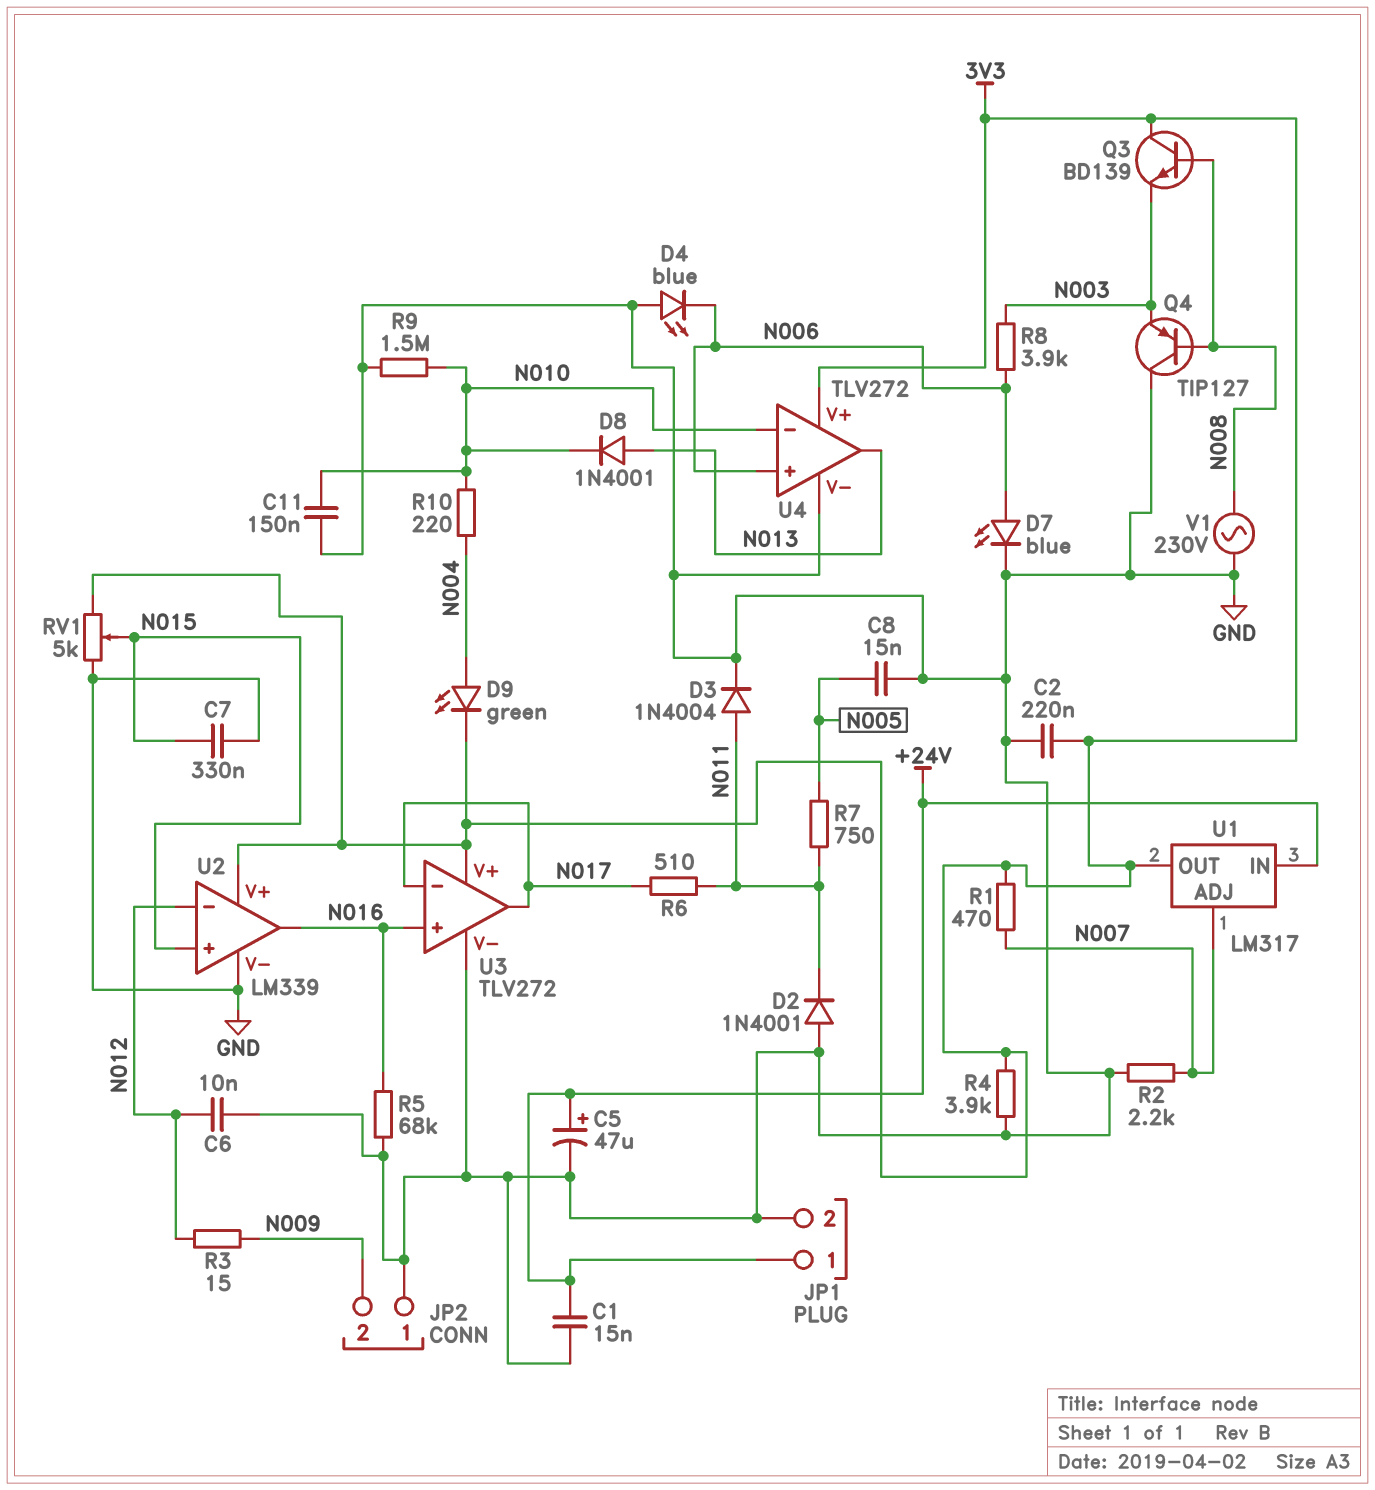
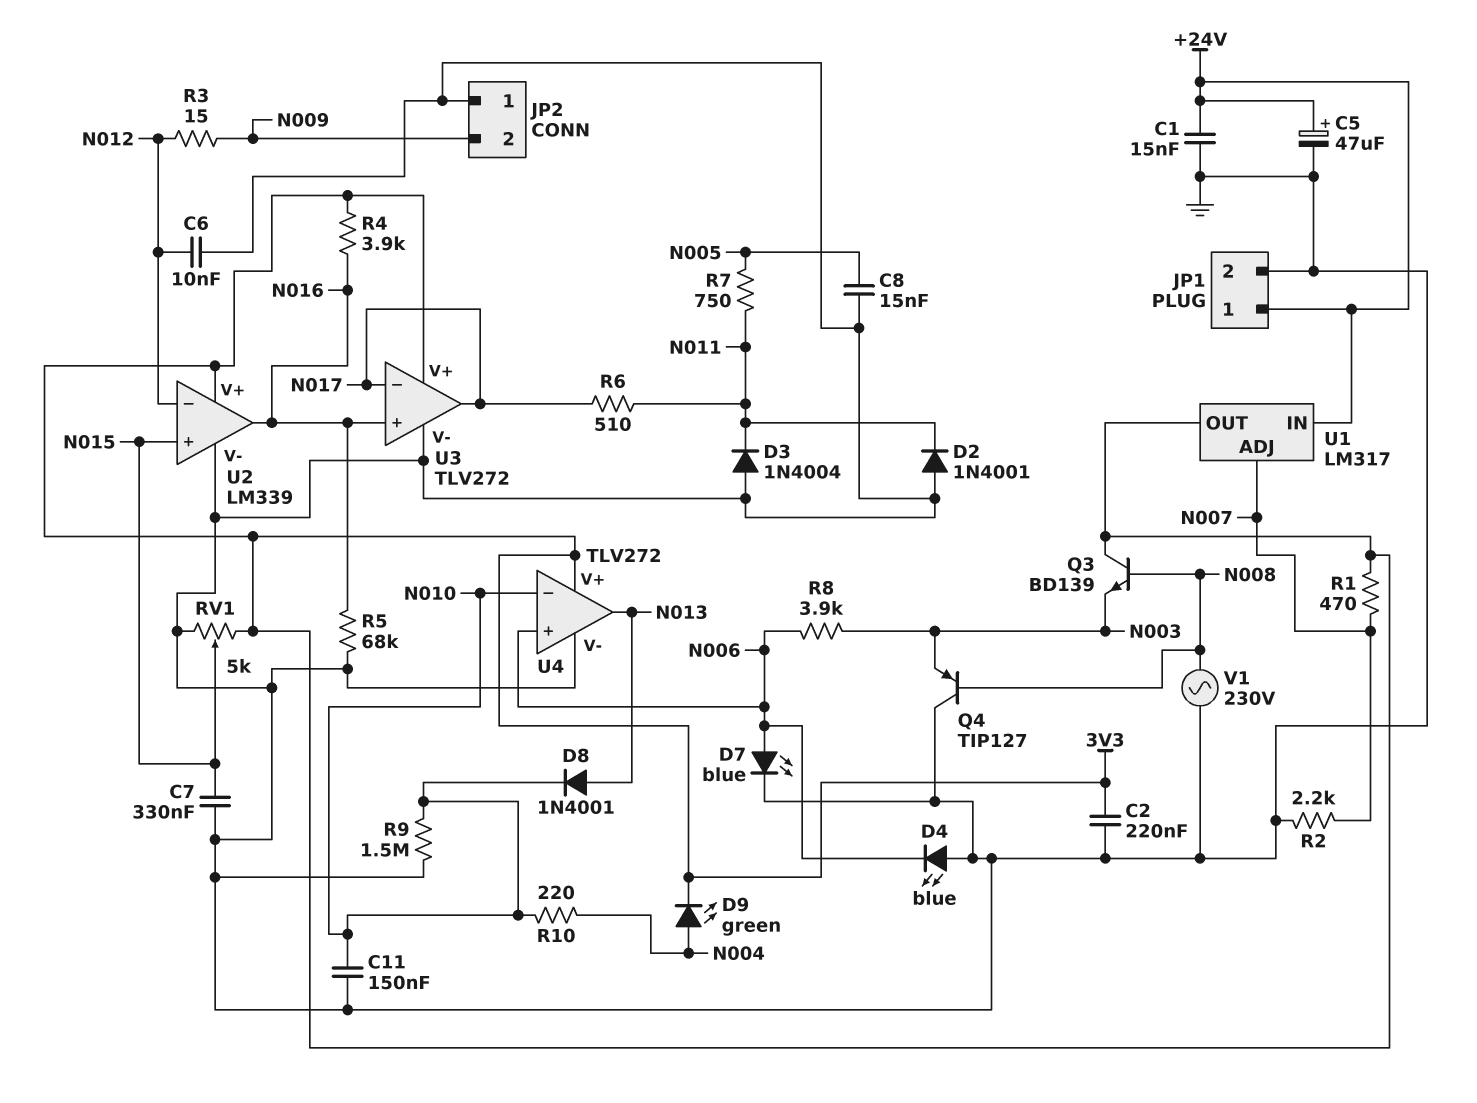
D3: diode 1N4004 (A N011, K GND) -> diode 1N4004 (A GND, K N011)
R4: 3.9k (3V3, GND) -> 3.9k (3V3, N016)

